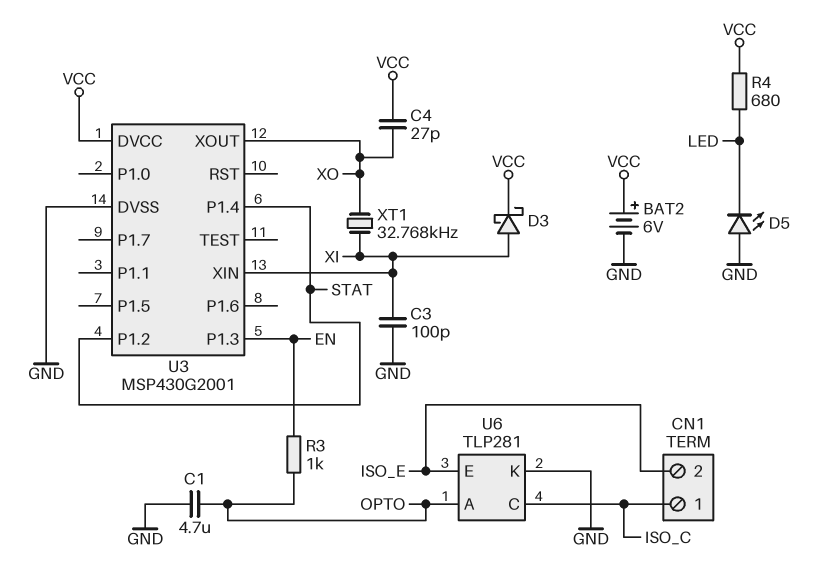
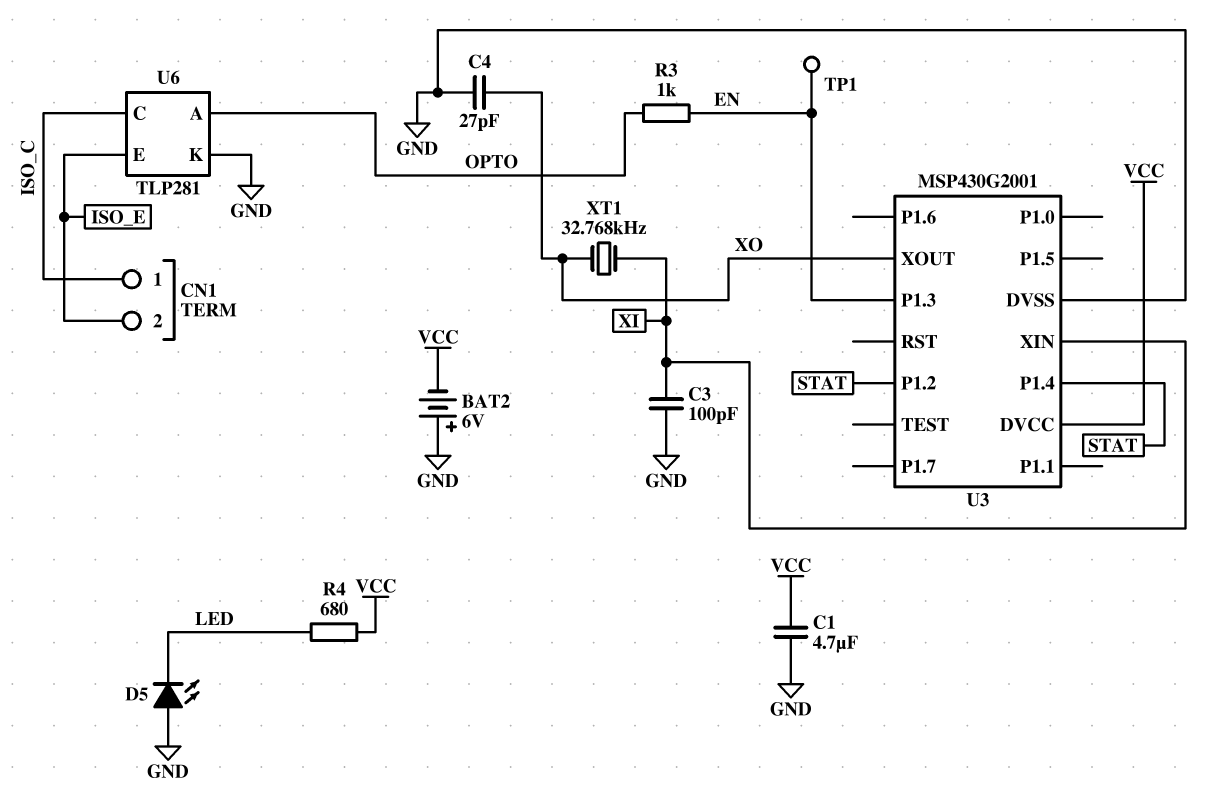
BAT2: 6V (plus VCC, minus GND) -> 6V (plus GND, minus VCC)
C1: 4.7uF (GND, OPTO) -> 4.7uF (GND, VCC)
C4: 27pF (VCC, XO) -> 27pF (GND, XO)
D3: schottky (A XI, K VCC) -> none
TP1: none -> test point (EN)

